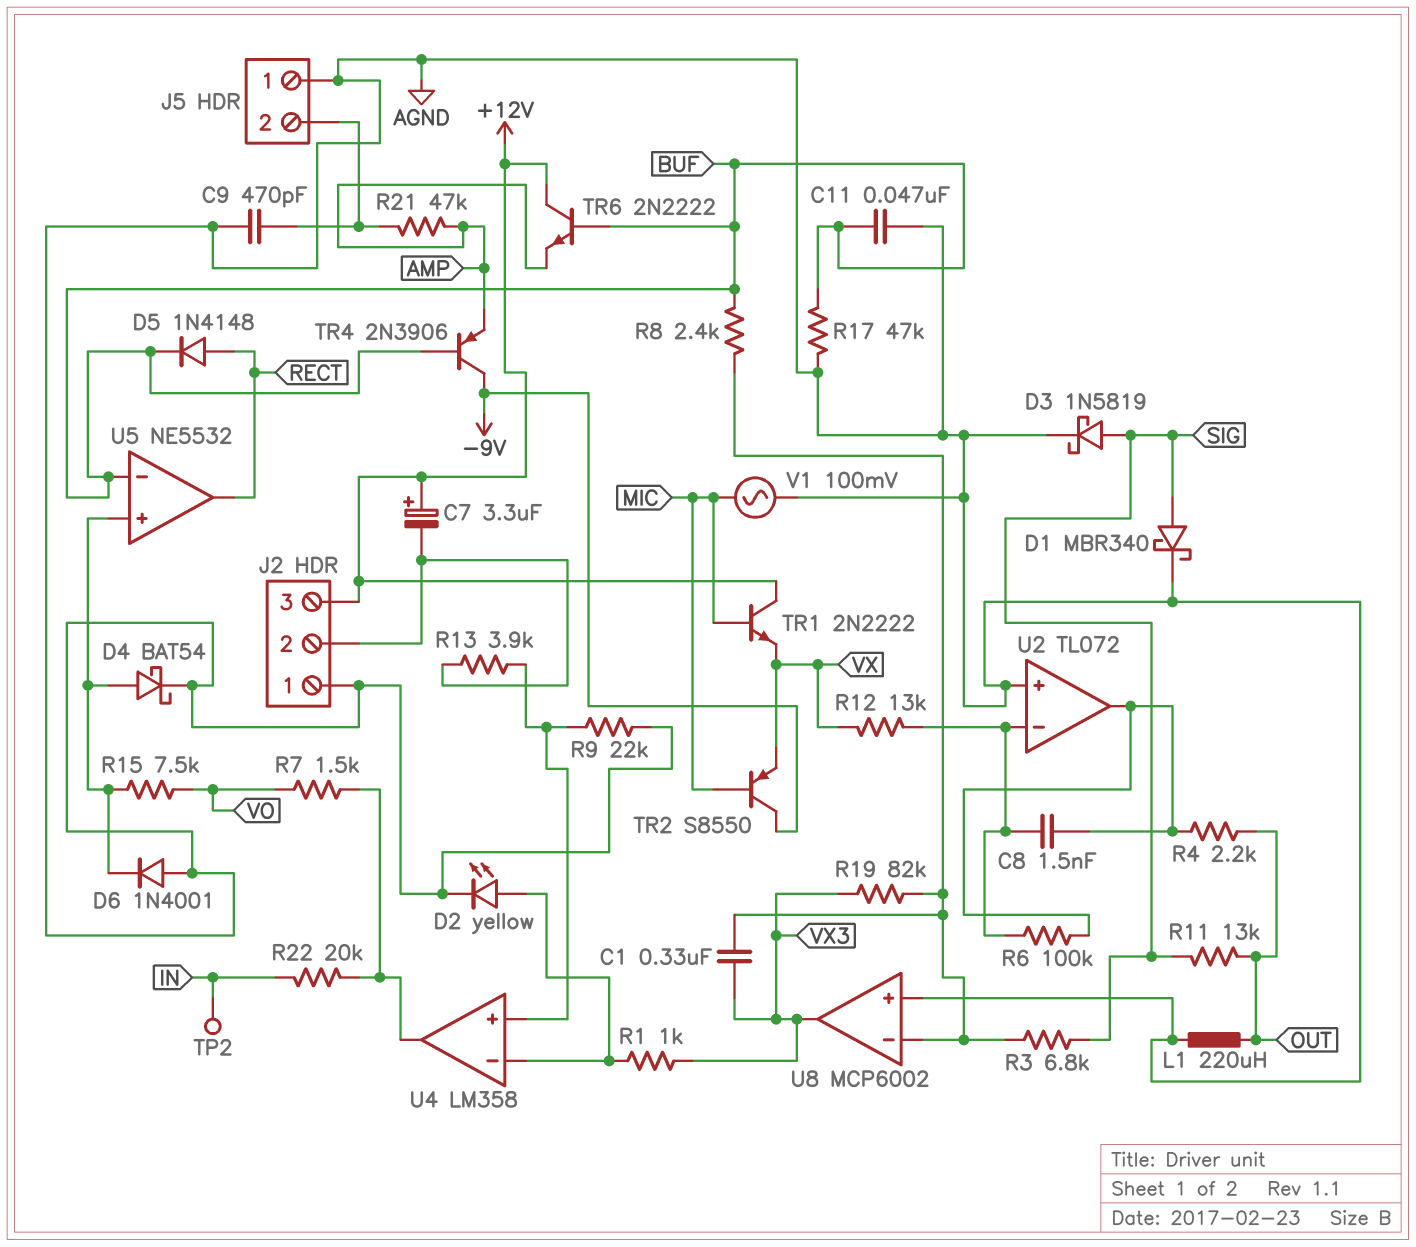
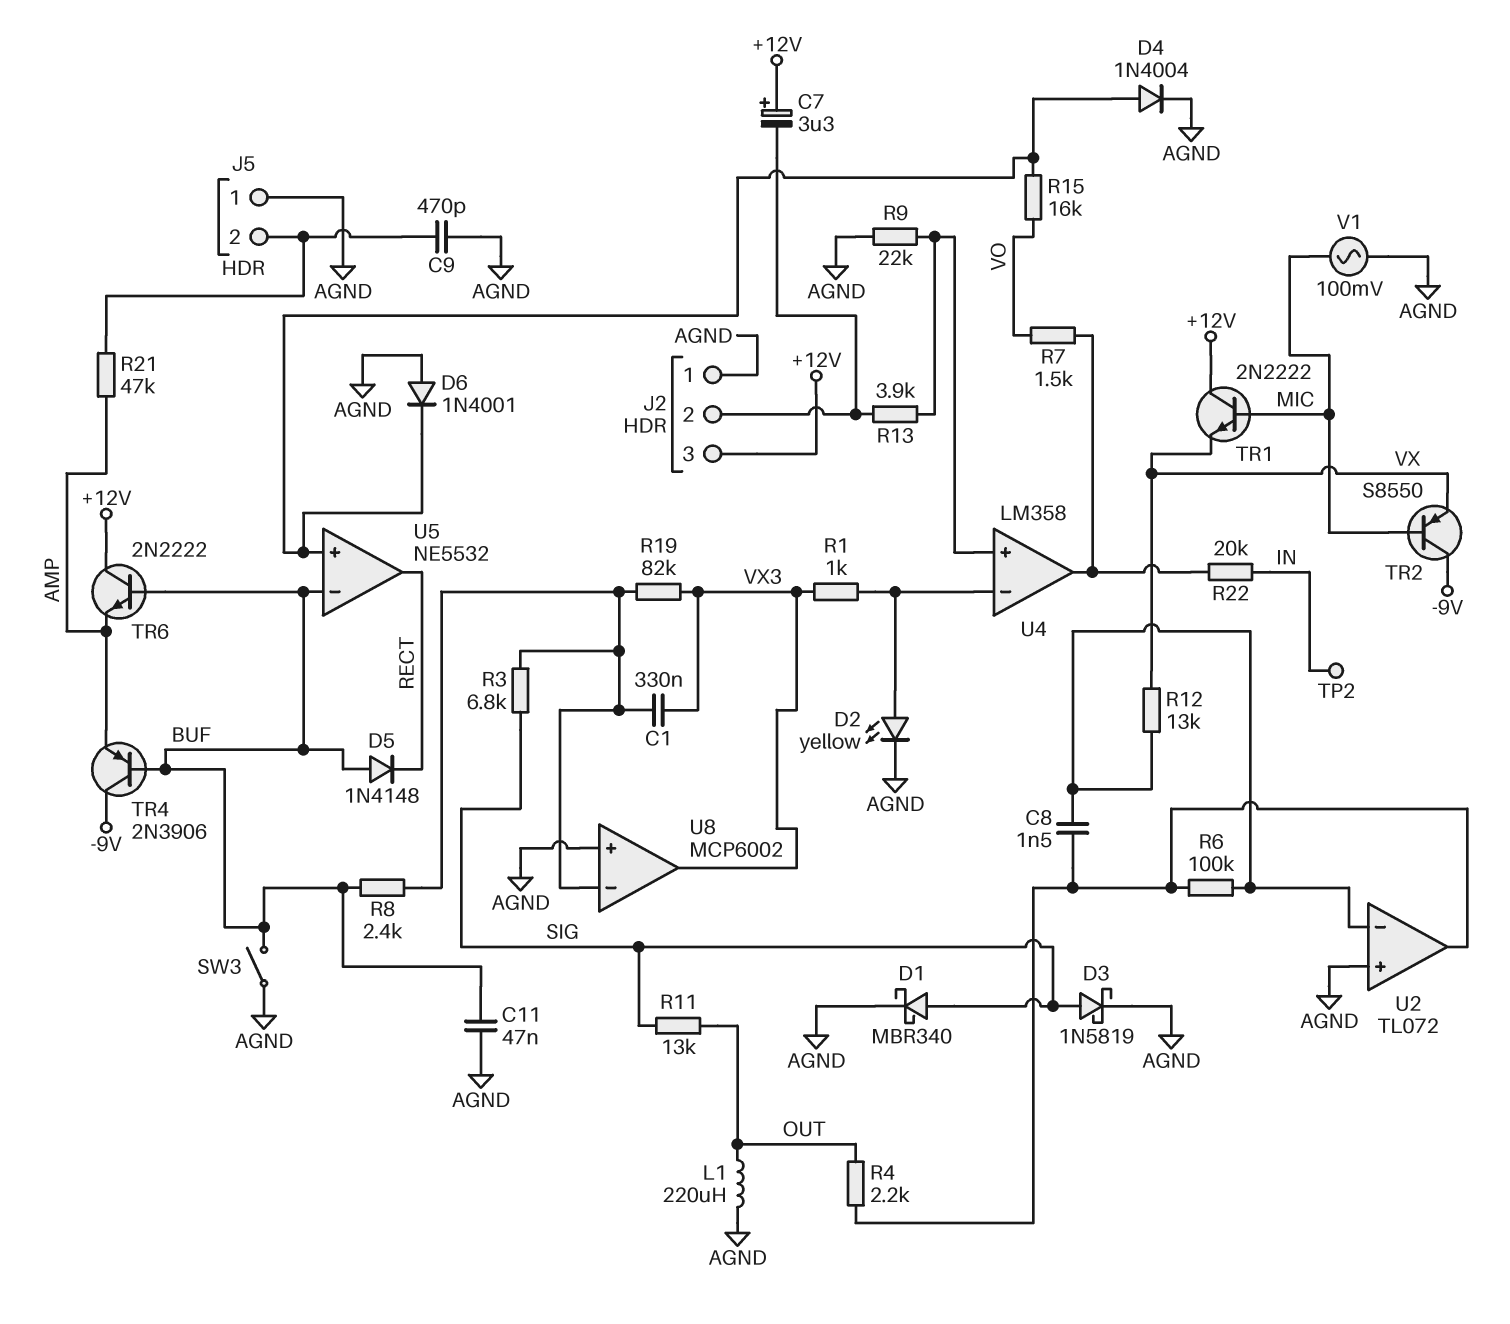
D4: schottky BAT54 (A U5/in+, K AGND) -> diode 1N4004 (A U5/in+, K AGND)
D5: diode 1N4148 (A RECT, K BUF) -> diode 1N4148 (A BUF, K RECT)
R15: 7.5k (U5/in+, VO) -> 16k (U5/in+, VO)
R17: 47k (AGND, BUF) -> none
SW3: none -> switch (AGND, BUF)

